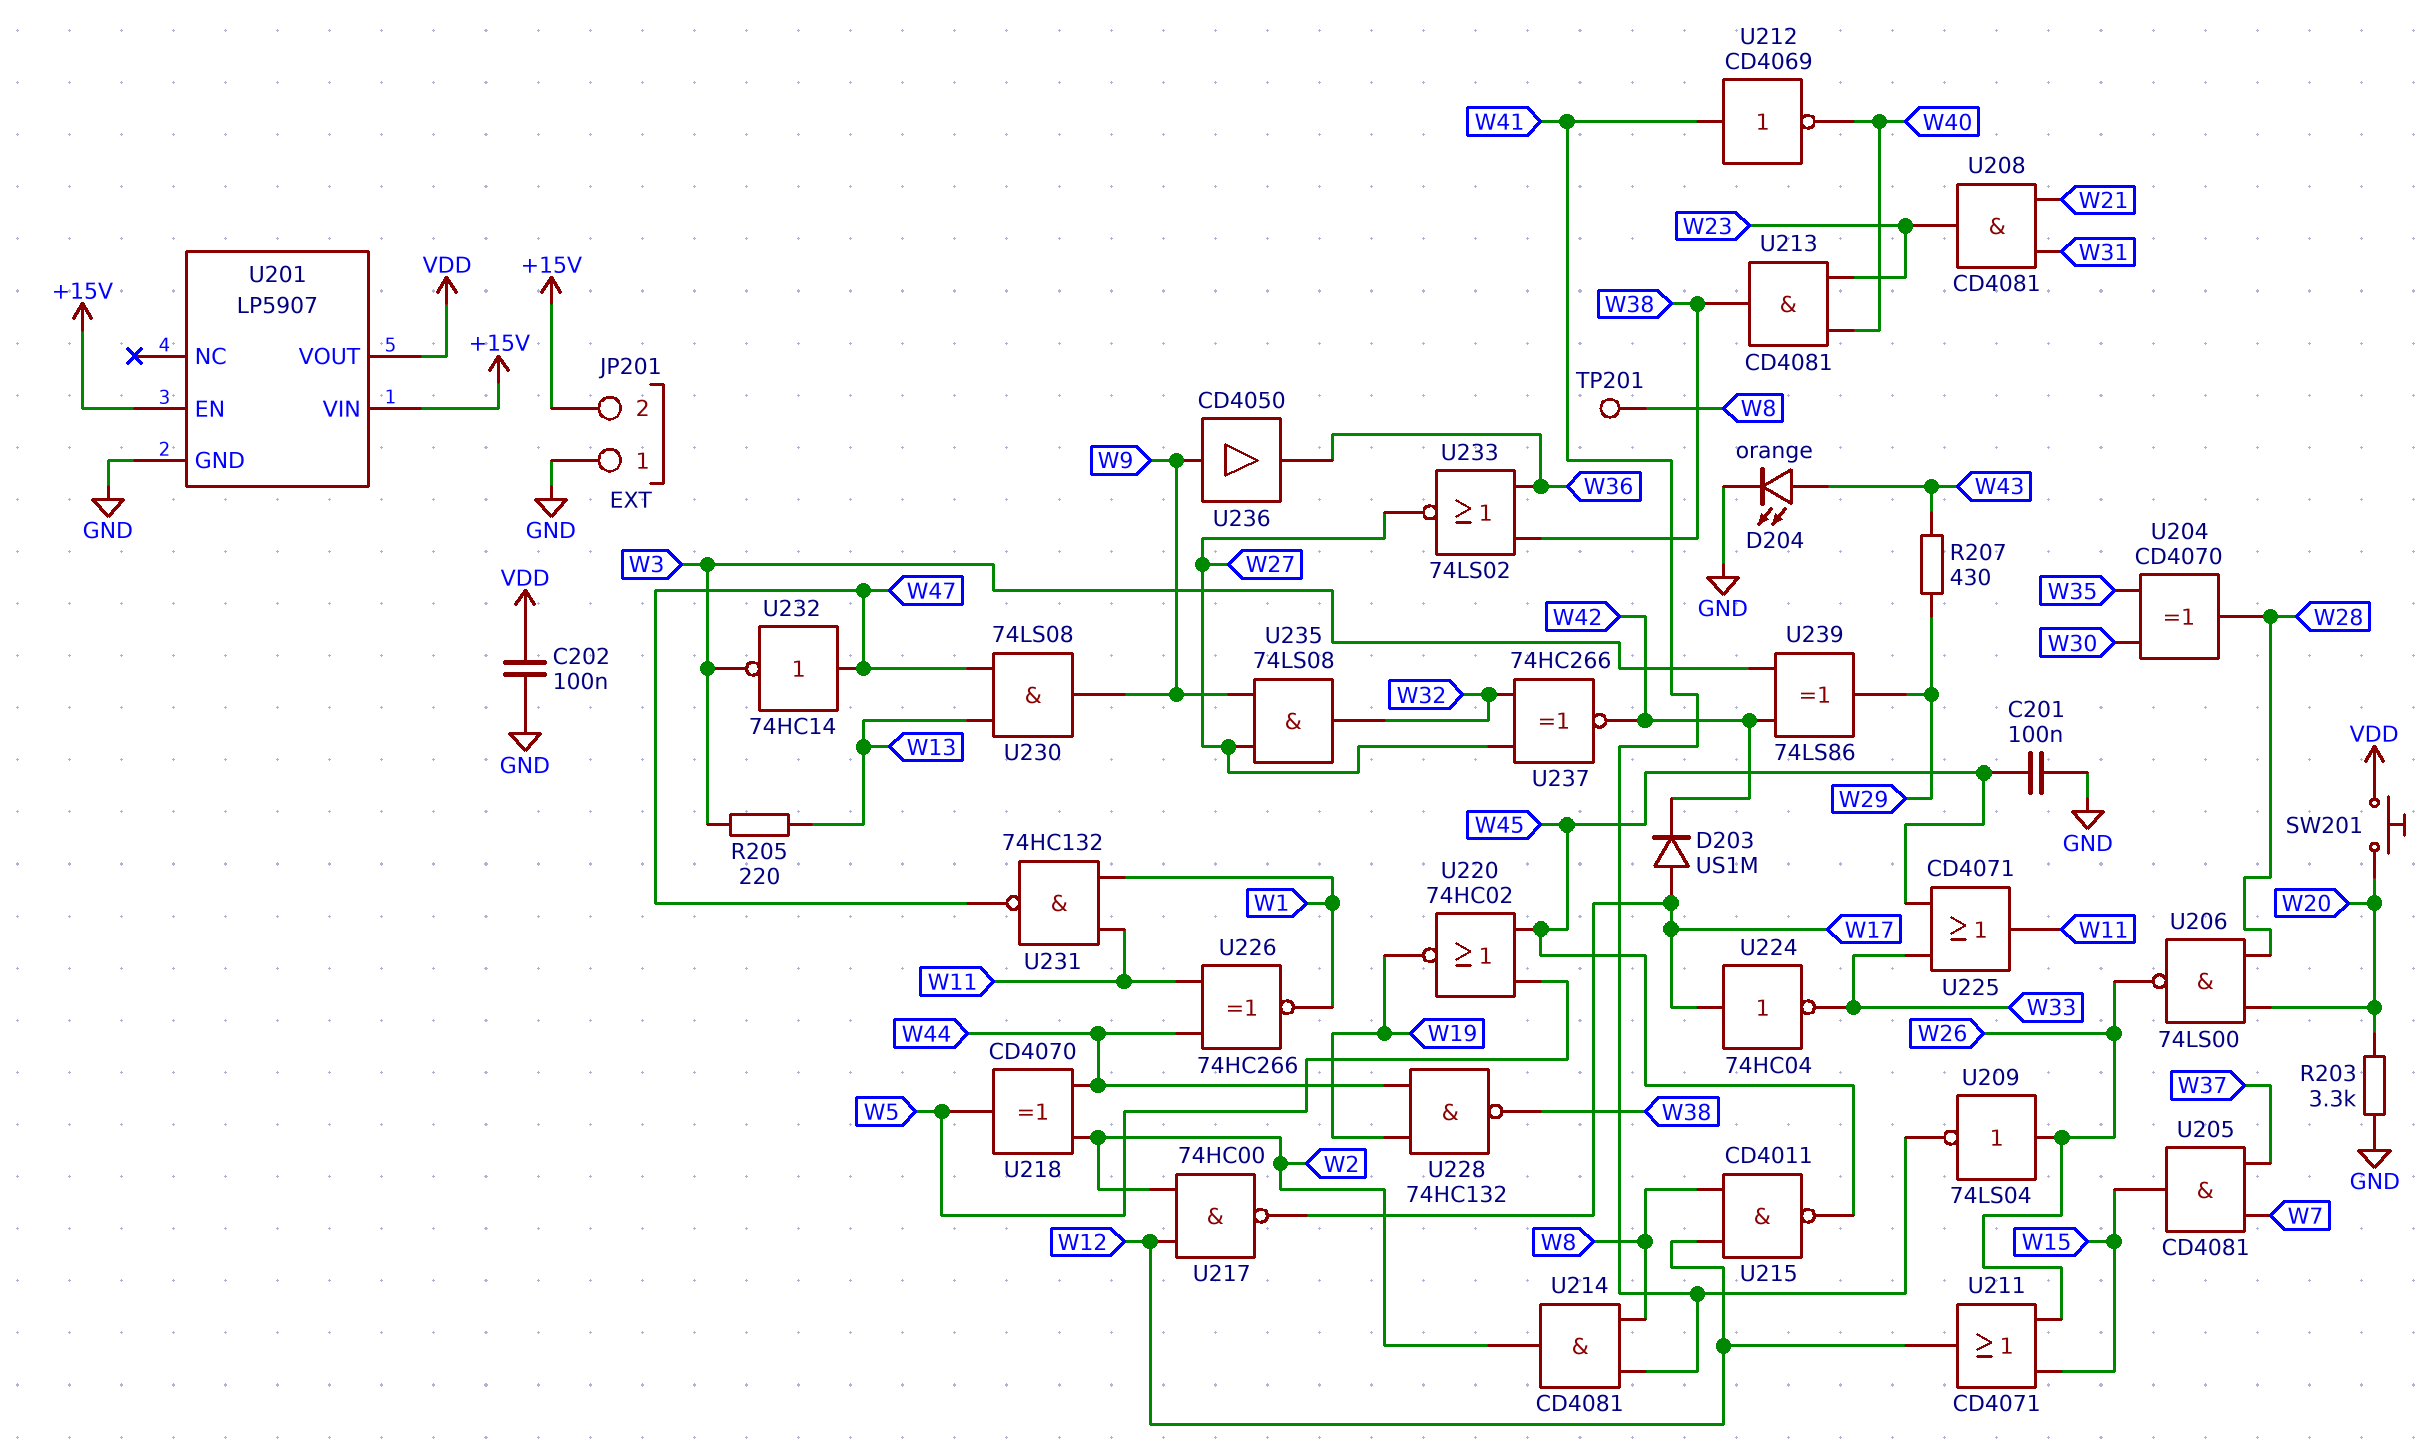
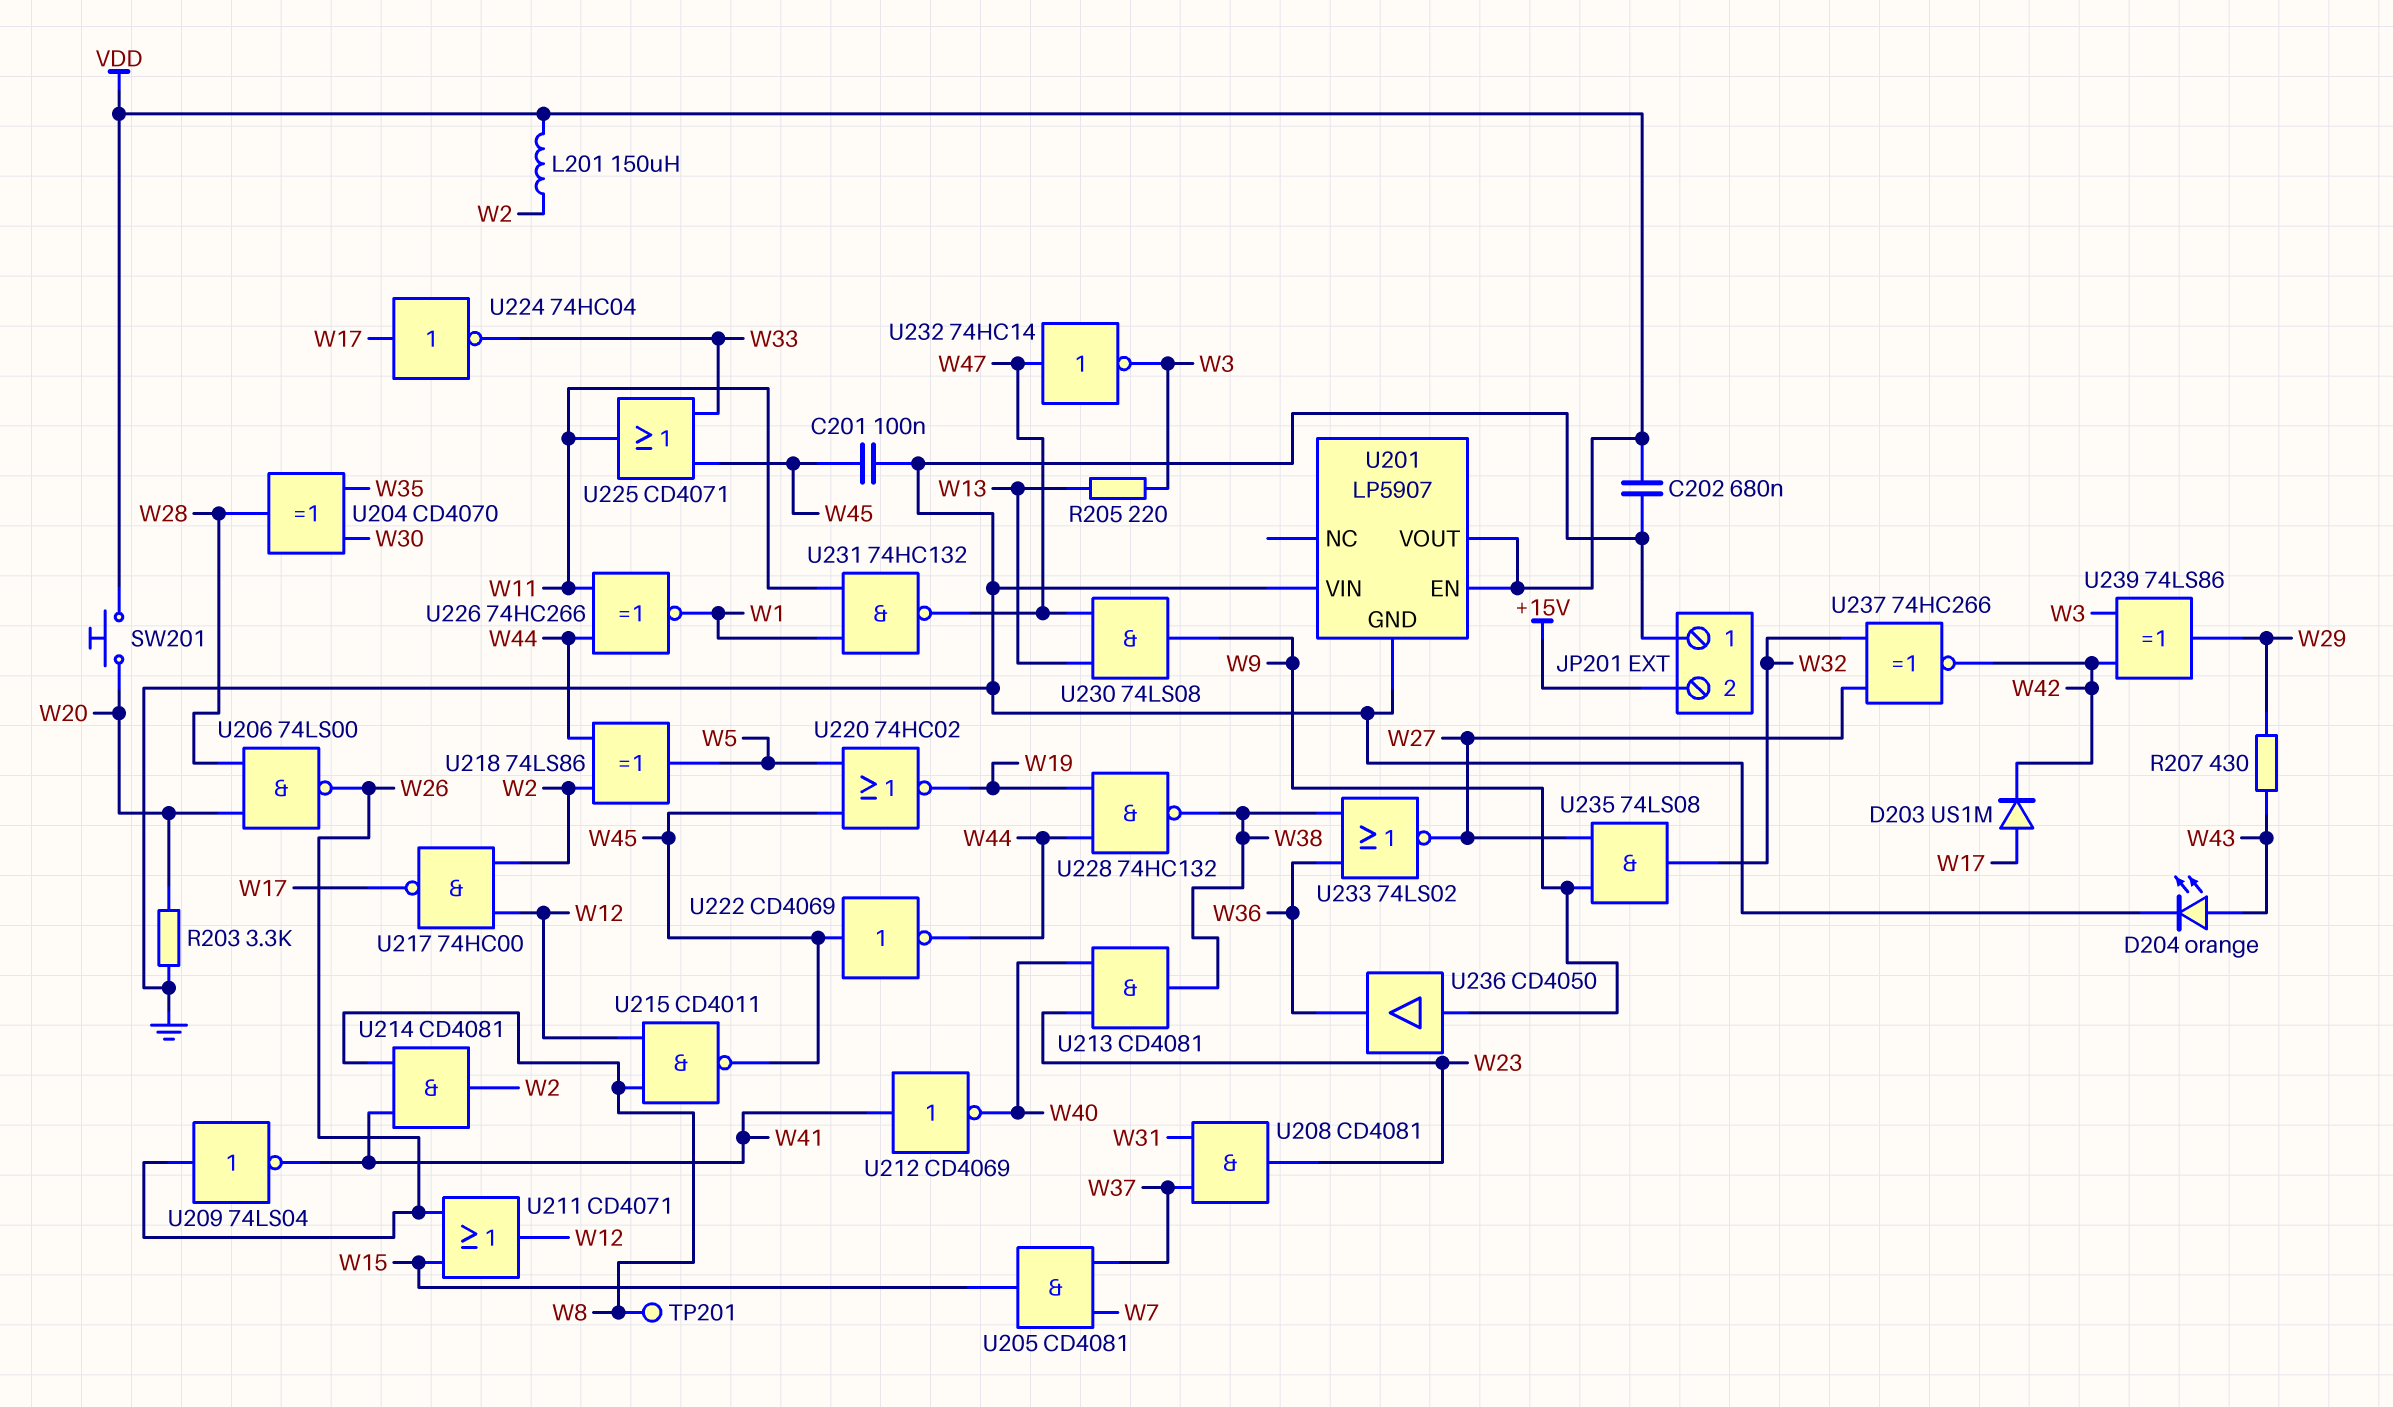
C202: 100nF (GND, VDD) -> 680nF (GND, VDD)
L201: none -> 150uH (VDD, W2)
U201 pin EN: +15V -> VDD
U201 pin VIN: +15V -> GND
U208: AND CD4081 (in W21, in W31, out W23) -> AND CD4081 (in W31, in W37, out W23)
U218: XOR CD4070 (in W2, in W44, out W5) -> XOR 74LS86 (in W2, in W44, out W5)
U222: none -> NOT CD4069 (in W45, out W44)

